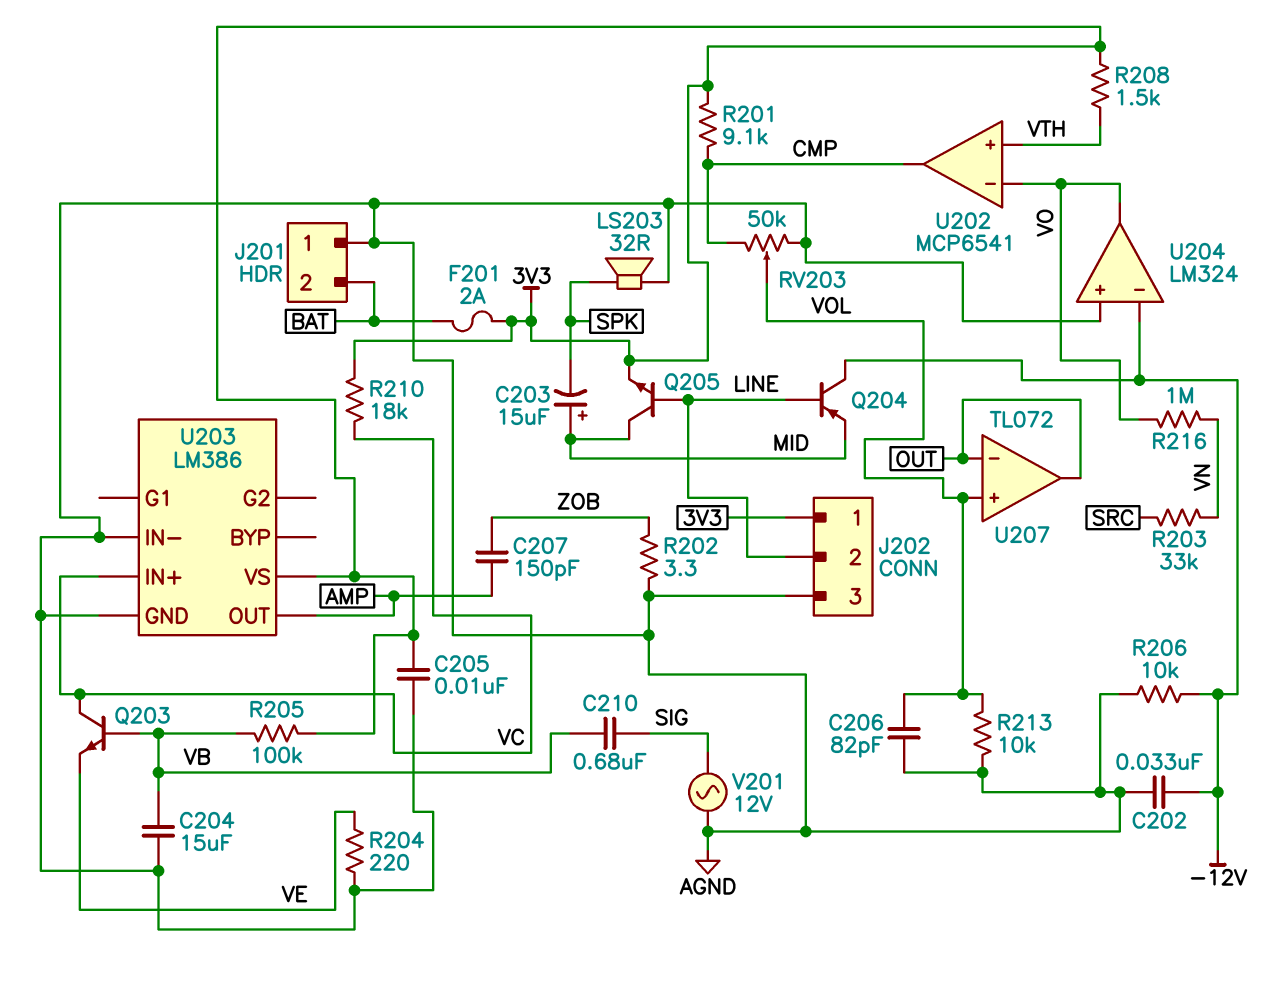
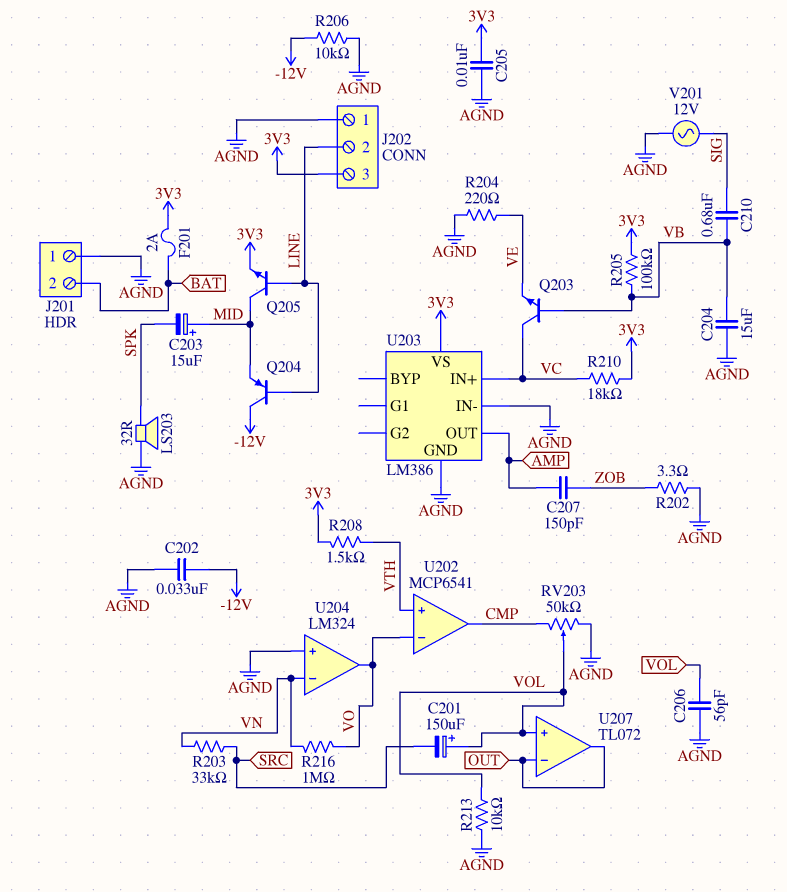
C201: none -> 150uF (plus VOL, minus SRC)
C206: 82pF (AGND, VOL) -> 56pF (AGND, VOL)
J202 pin 1: 3V3 -> AGND
J202 pin 3: AGND -> 3V3
R201: 9.1k (3V3, CMP) -> none
U204 pin in-: -12V -> VN

